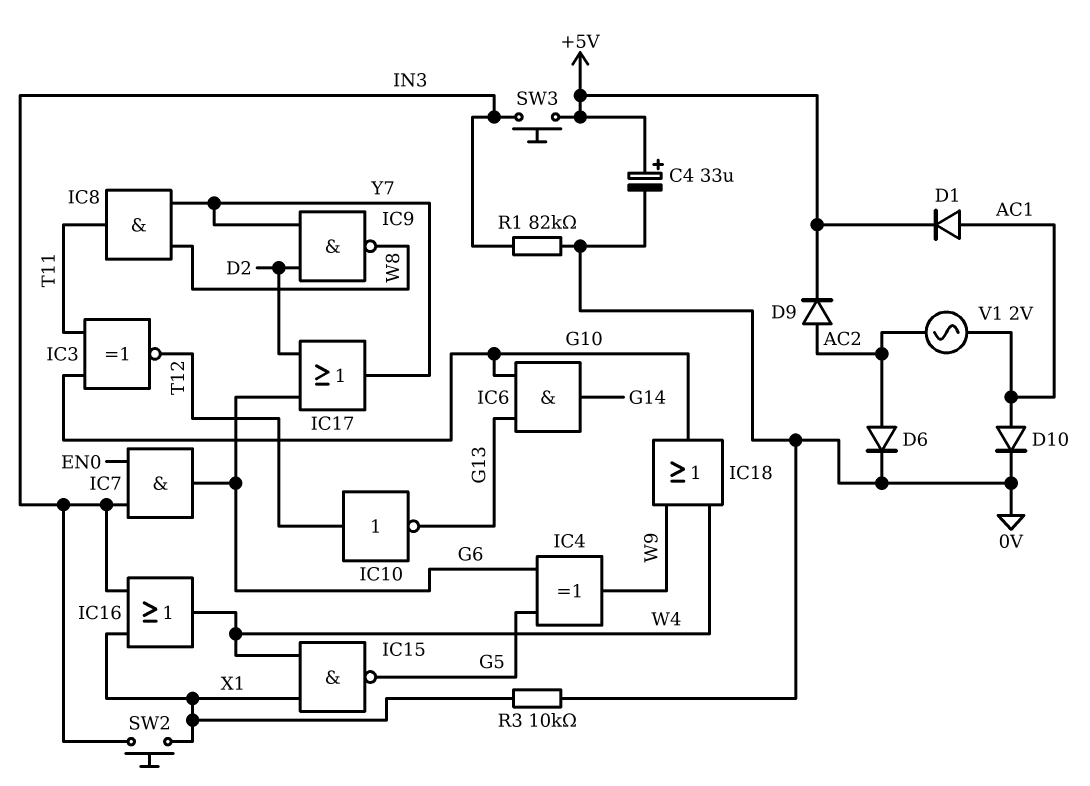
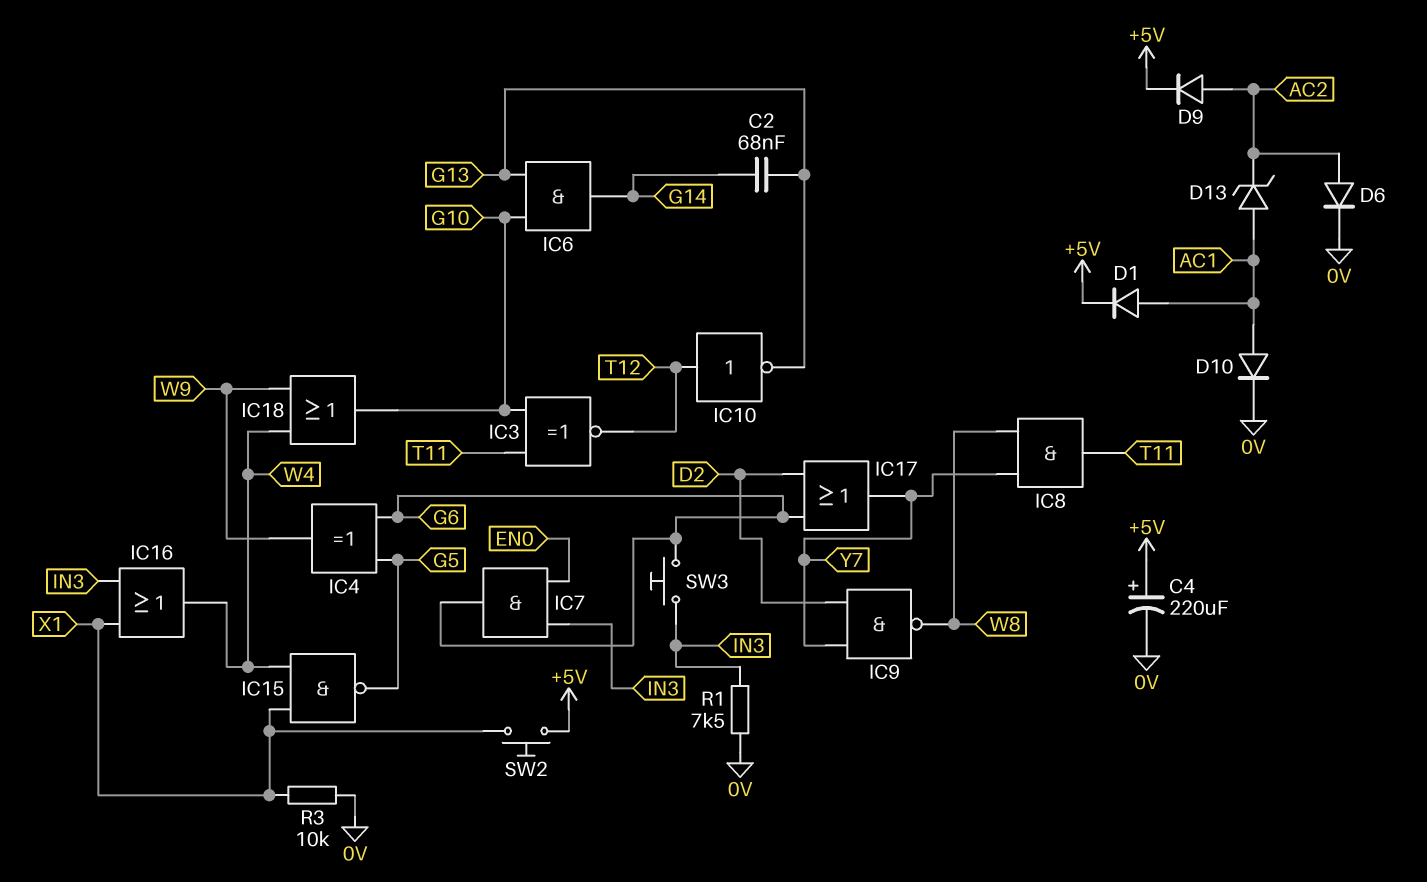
C2: none -> 68nF (G13, G14)
C4: 33uF (plus +5V, minus 0V) -> 220uF (plus +5V, minus 0V)
D13: none -> zener (A AC1, K AC2)
R1: 82k (0V, IN3) -> 7.5k (0V, IN3)
SW2: button (IN3, X1) -> button (+5V, X1)
SW3: button (+5V, IN3) -> button (G6, IN3)
V1: AC 2V (AC1, AC2) -> none

